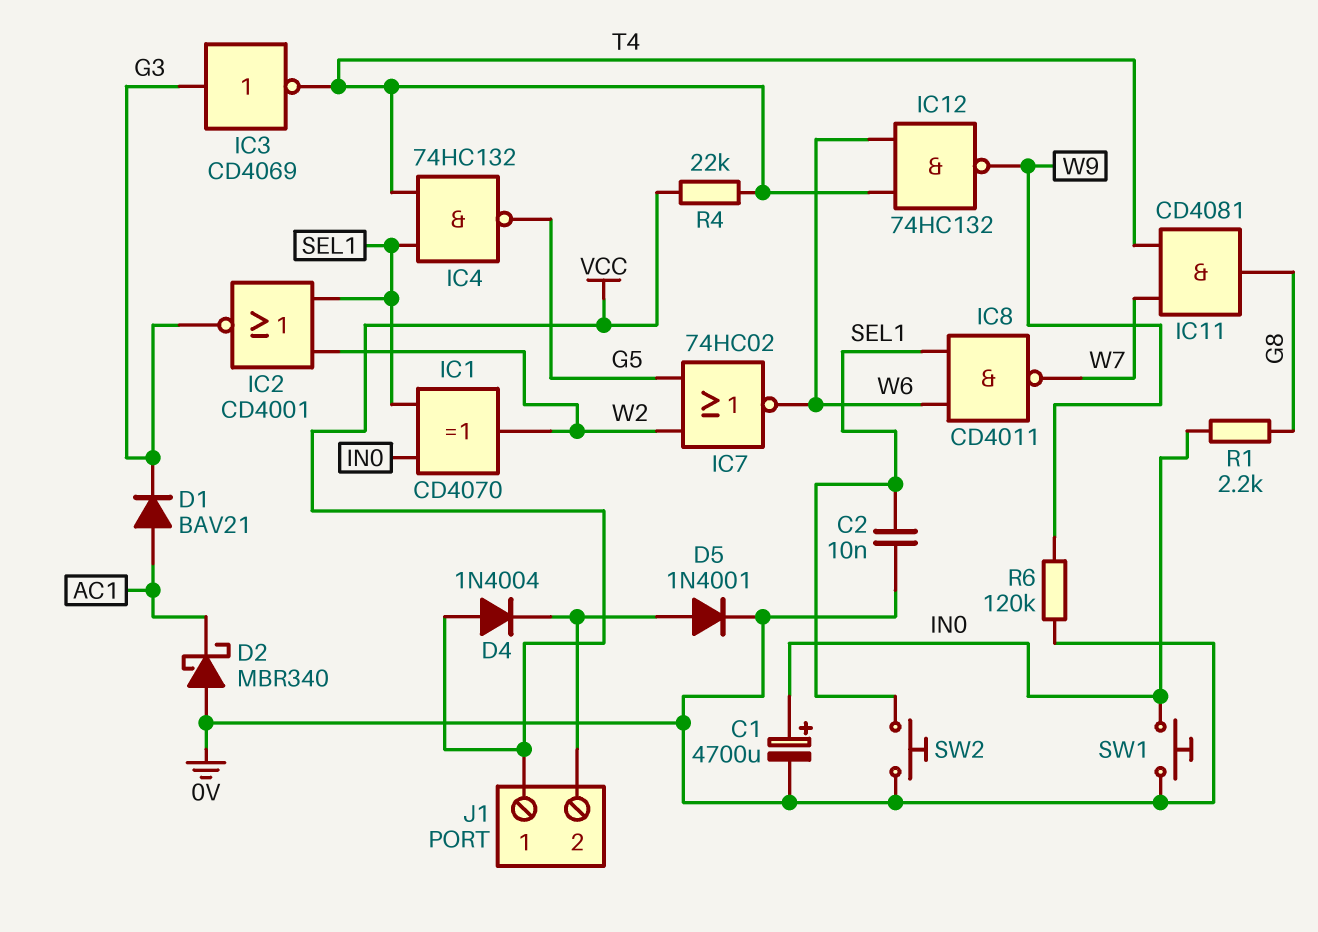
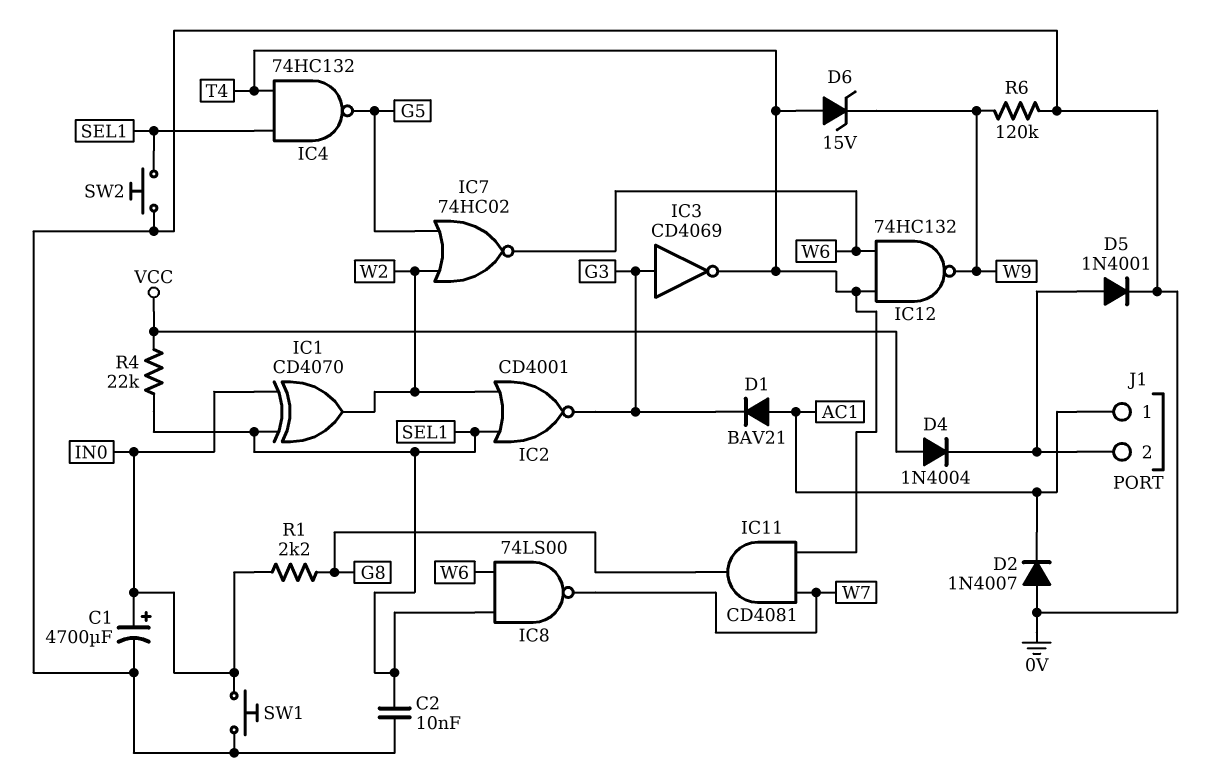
D2: schottky MBR340 (A 0V, K AC1) -> diode 1N4007 (A 0V, K AC1)
D6: none -> zener 15V (A T4, K W9)
IC8: NAND CD4011 (in SEL1, in W6, out W7) -> NAND 74LS00 (in SEL1, in W6, out W7)
J1 pin 1: VCC -> AC1
R4: 22k (T4, VCC) -> 22k (SEL1, VCC)

